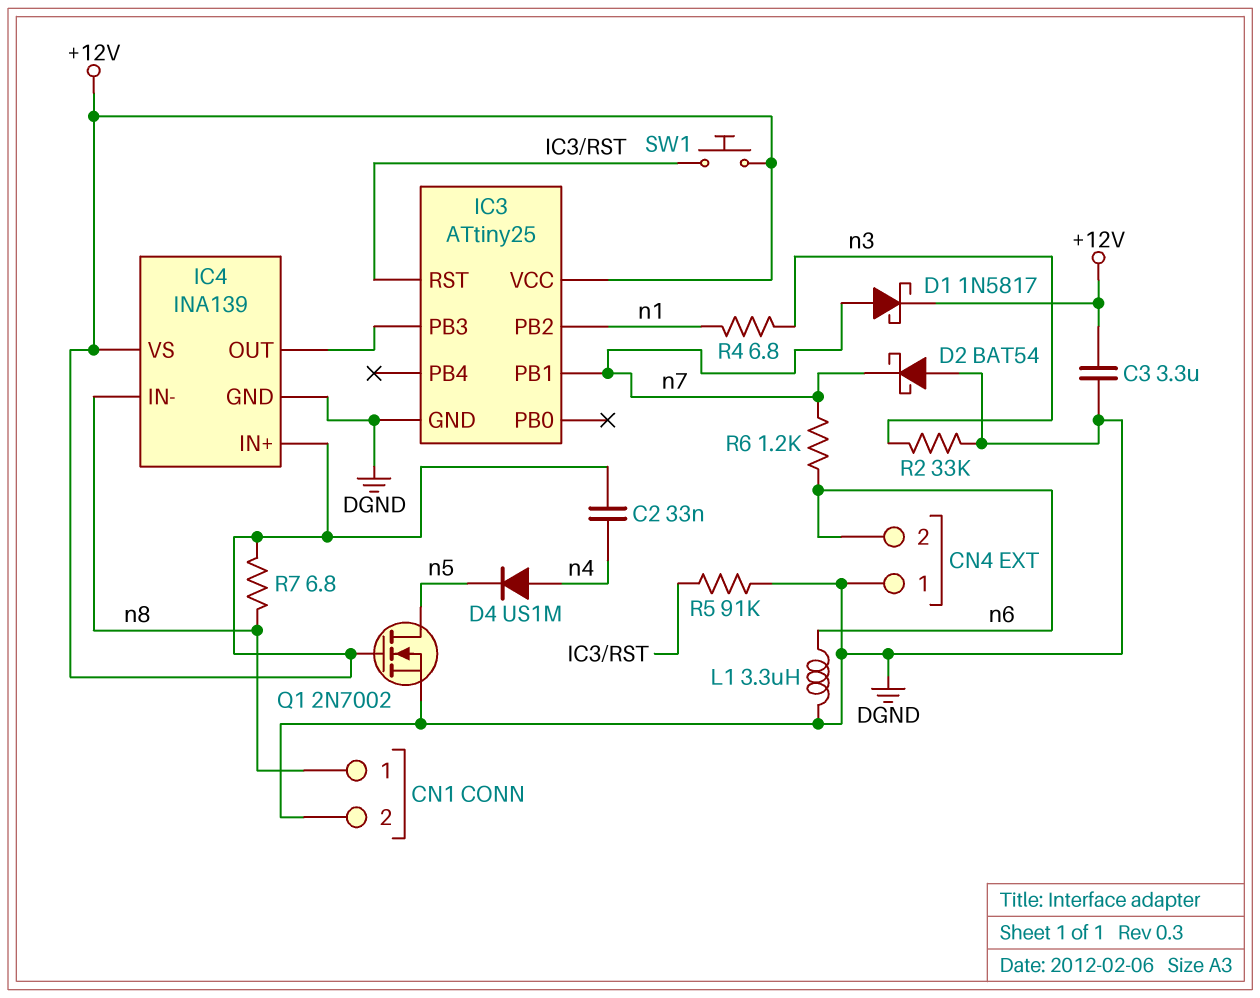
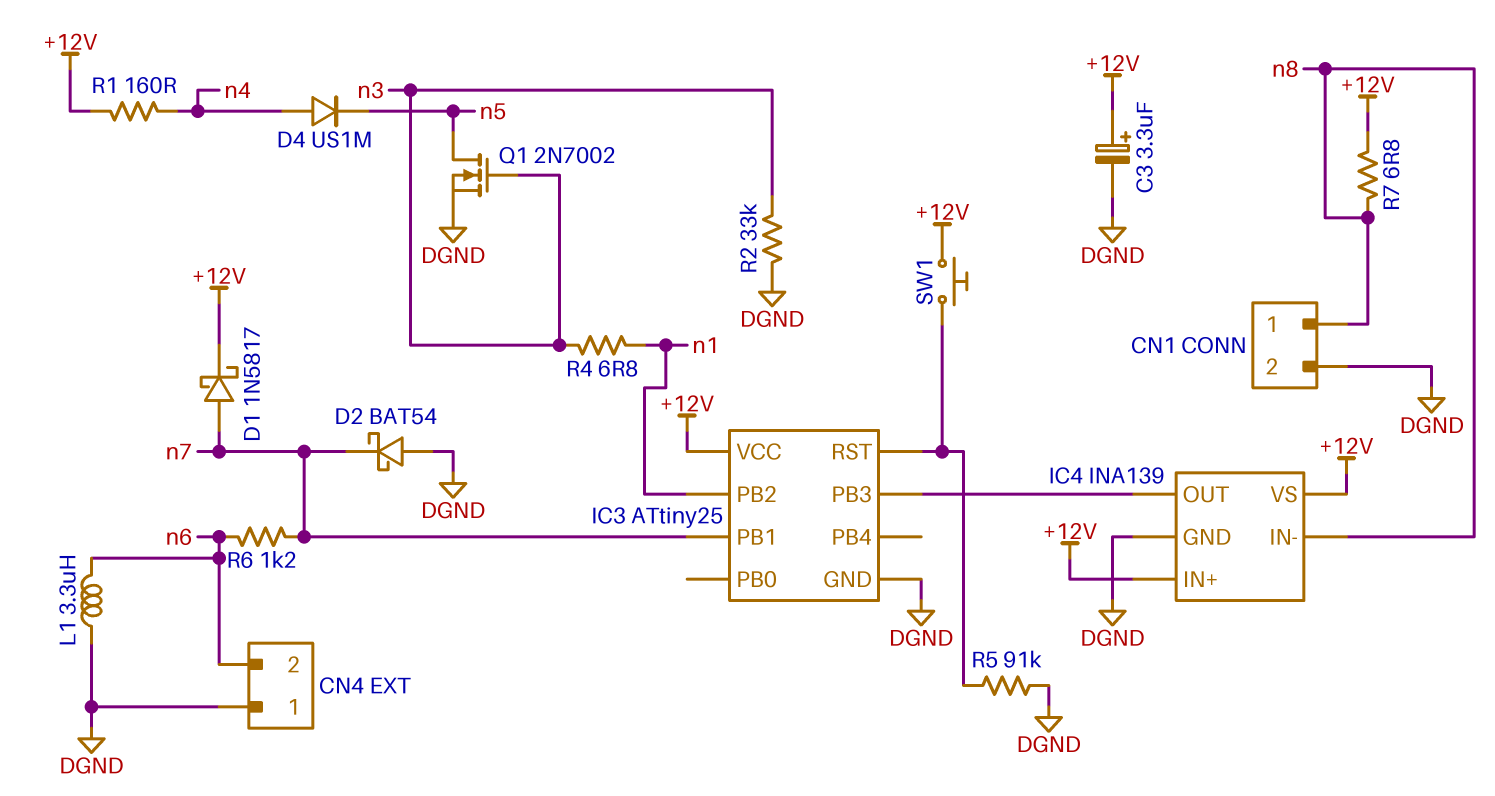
C2: 33nF (+12V, n4) -> none
C3: 3.3uF (+12V, DGND) -> 3.3uF (plus +12V, minus DGND)
Q1: NMOS 2N7002 (G +12V, D n5, S DGND) -> NMOS 2N7002 (G n3, D n5, S DGND)
R1: none -> 160 (+12V, n4)

